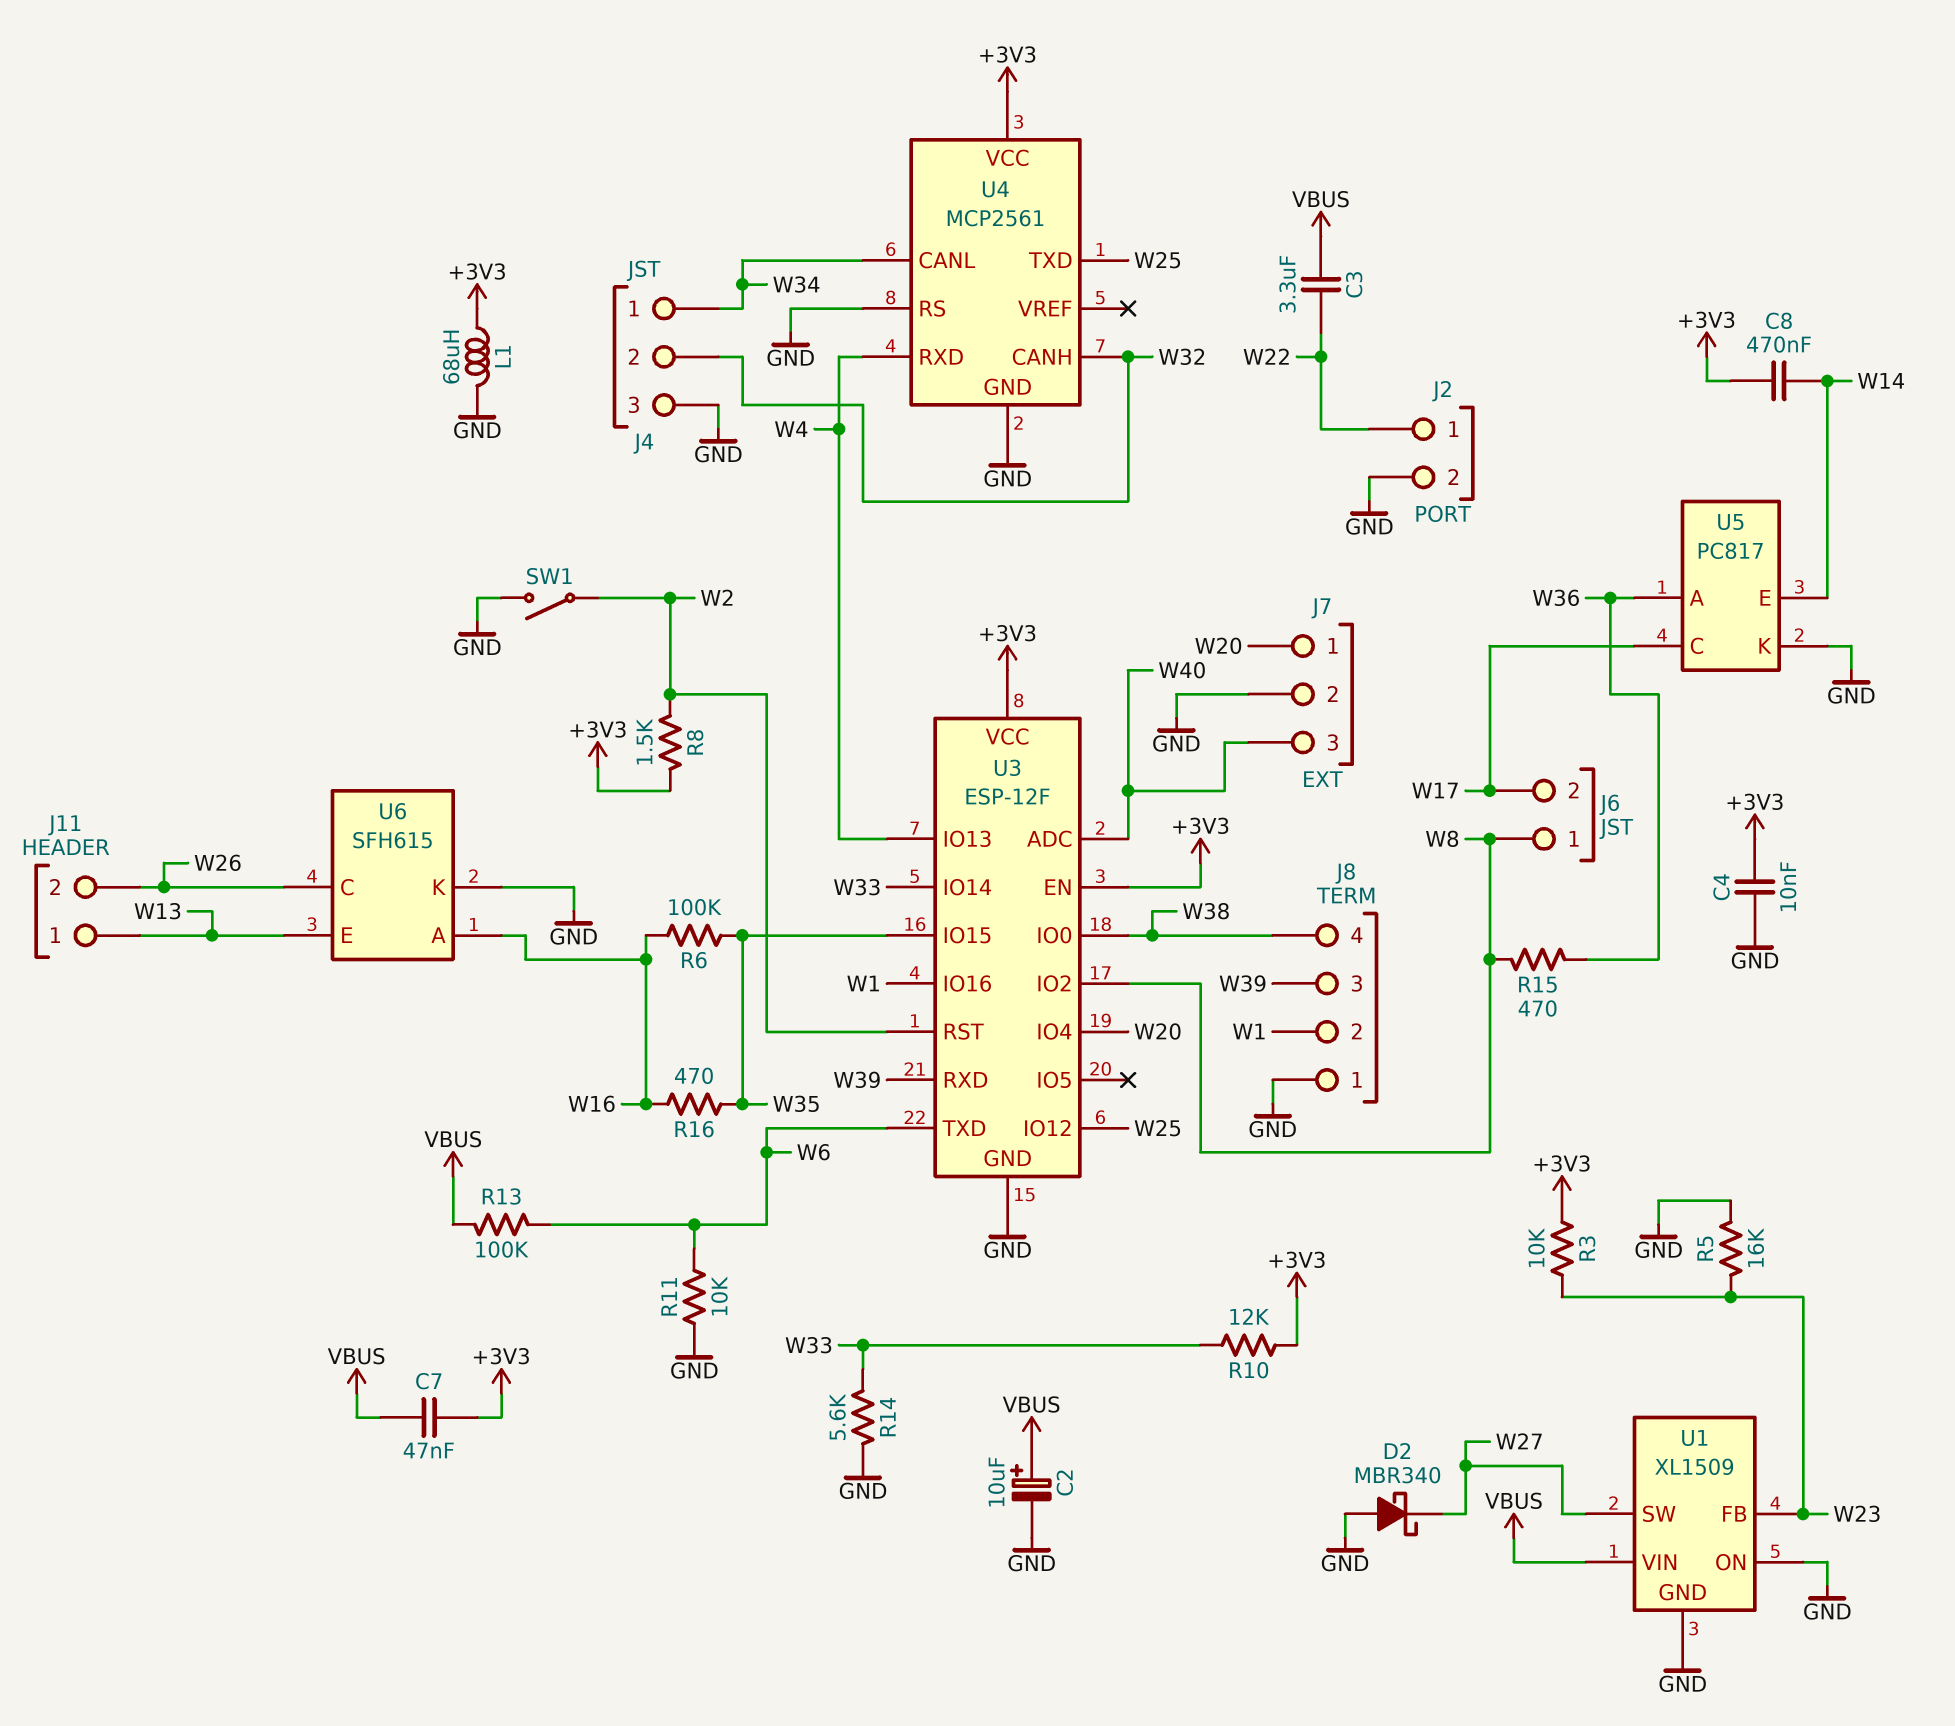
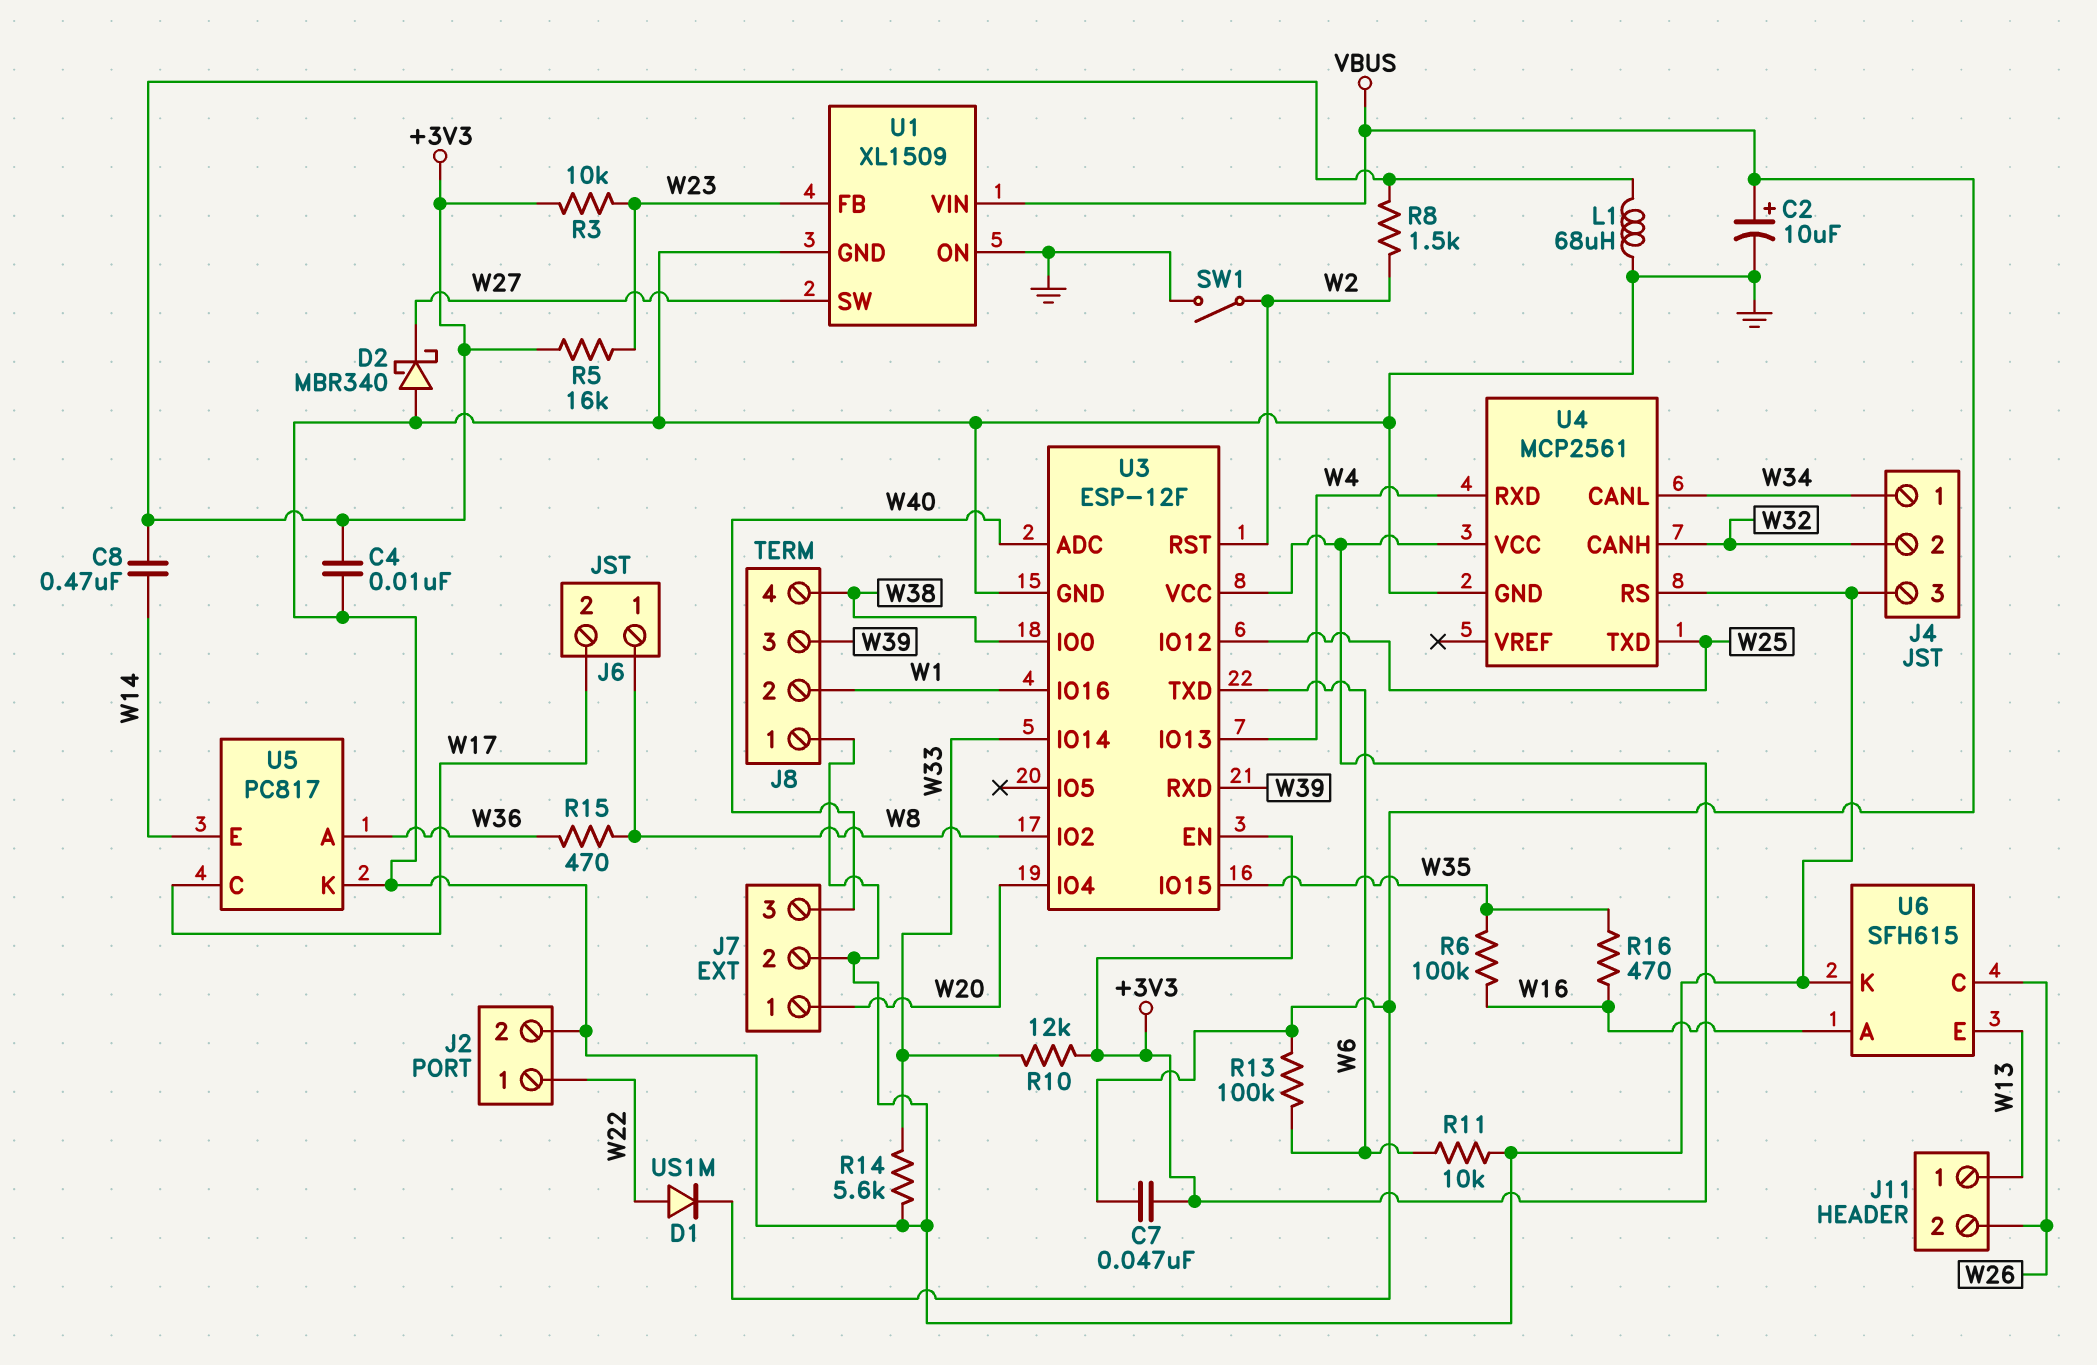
C3: 3.3uF (VBUS, W22) -> none
D1: none -> diode US1M (A W22, K VBUS)
R5: 16k (GND, W23) -> 16k (+3V3, W23)

